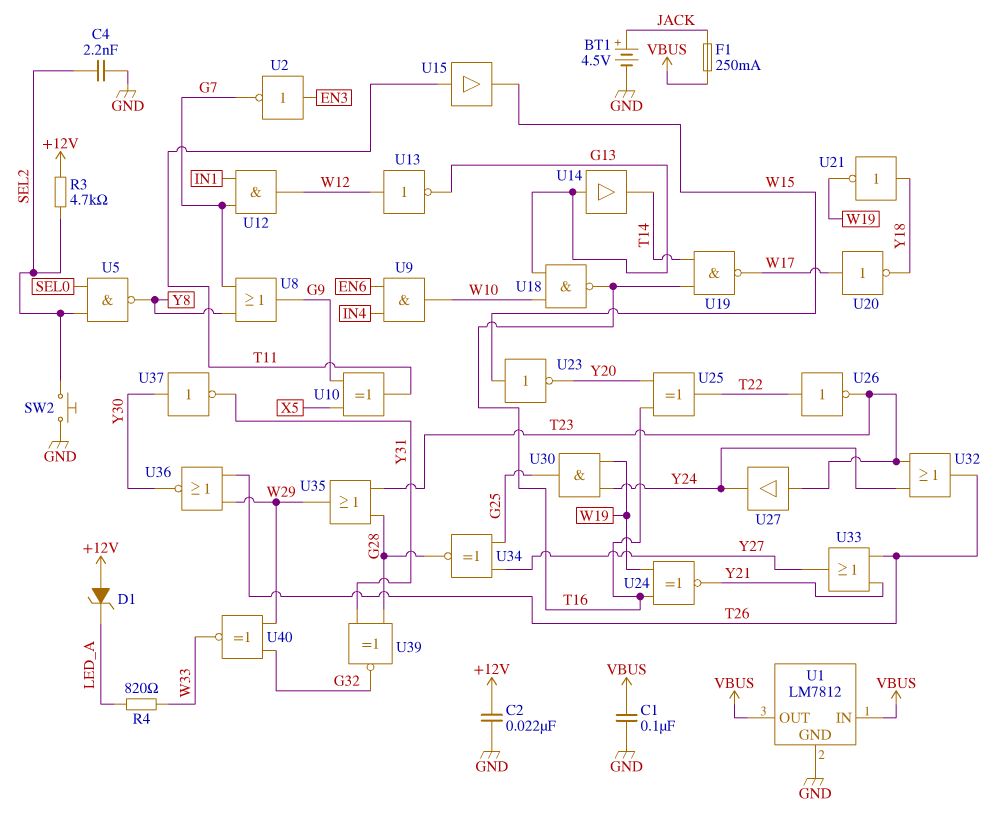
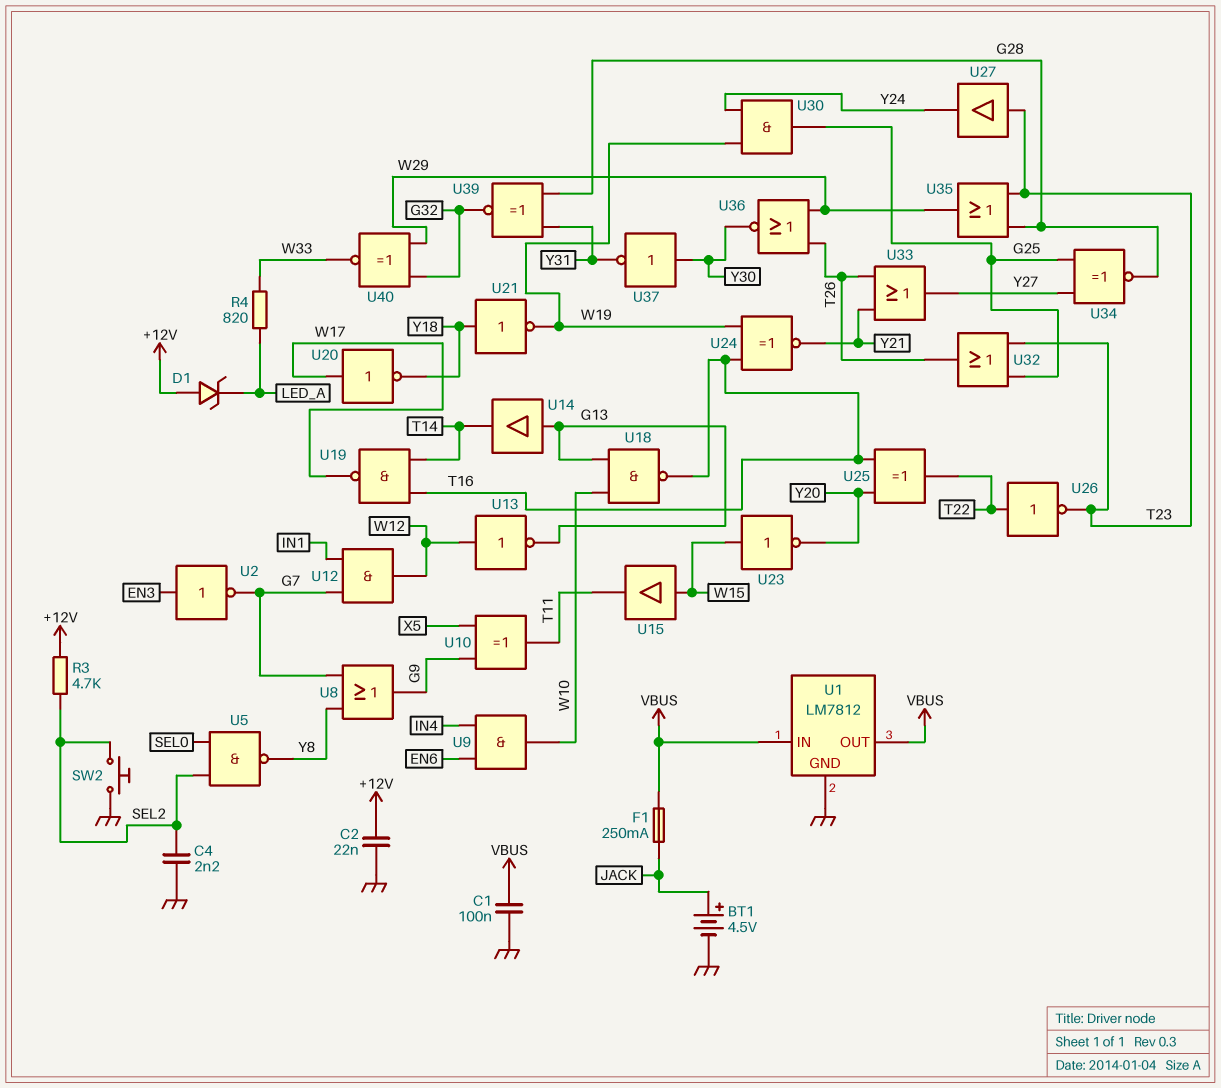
U15: buffer (in T11, out W15) -> buffer (in W15, out T11)
U32: OR (in T23, in Y24, out T26) -> OR (in G25, in T23, out T26)

